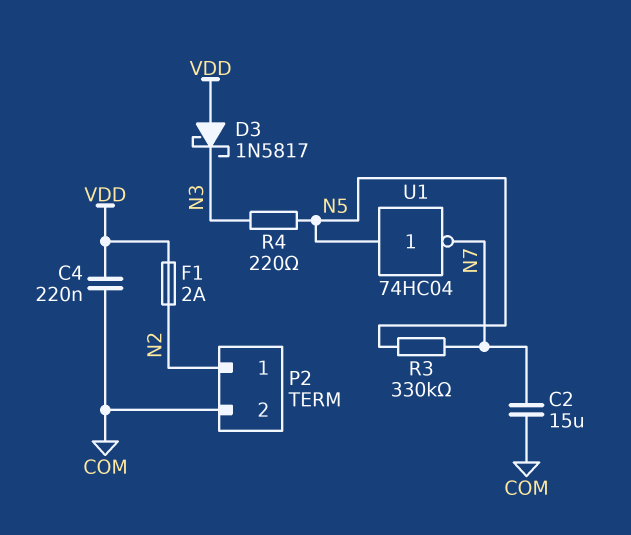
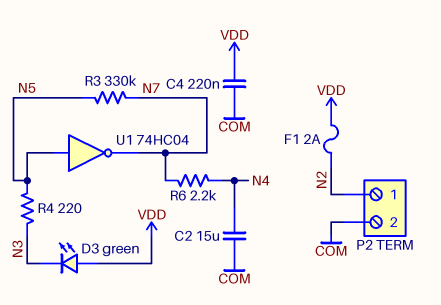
C2: 15uF (COM, N7) -> 15uF (COM, N4)
D3: schottky 1N5817 (A VDD, K N3) -> LED green (A VDD, K N3)
R6: none -> 2.2k (N4, N7)

